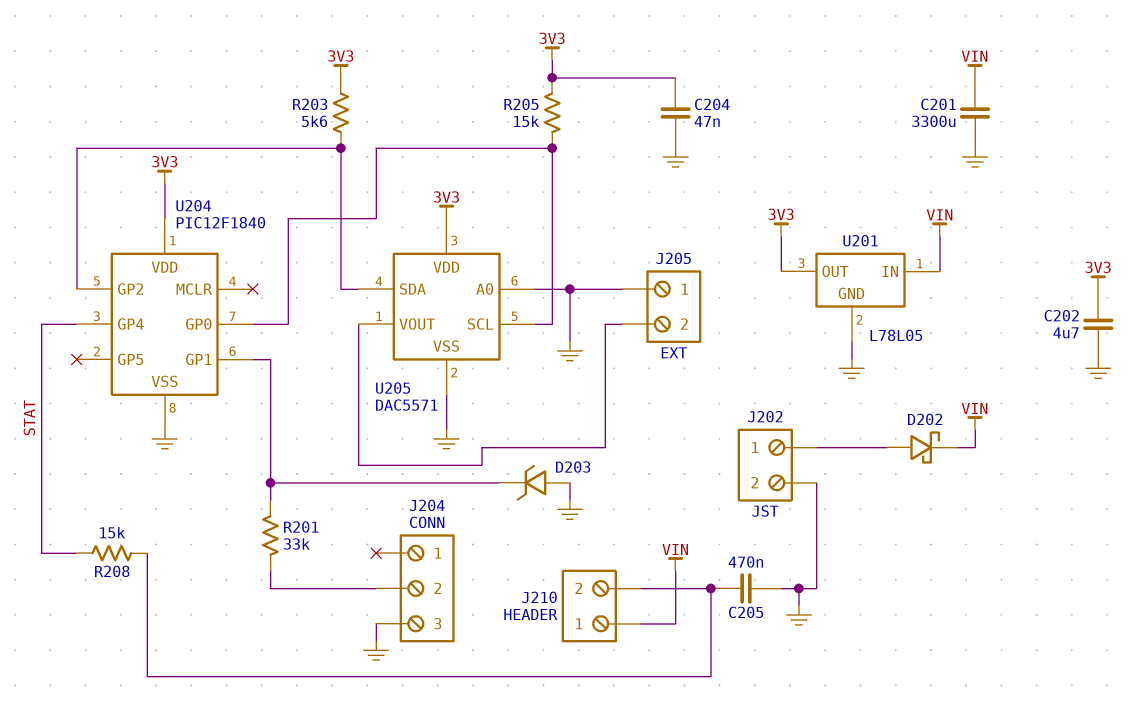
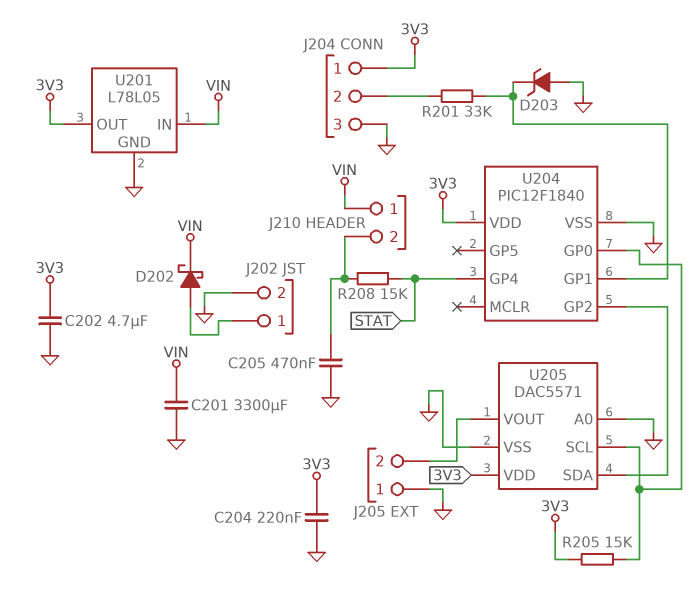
C204: 47nF (3V3, GND) -> 220nF (3V3, GND)
J204 pin 1: none -> 3V3
R203: 5.6k (3V3, U204/GP2) -> none

